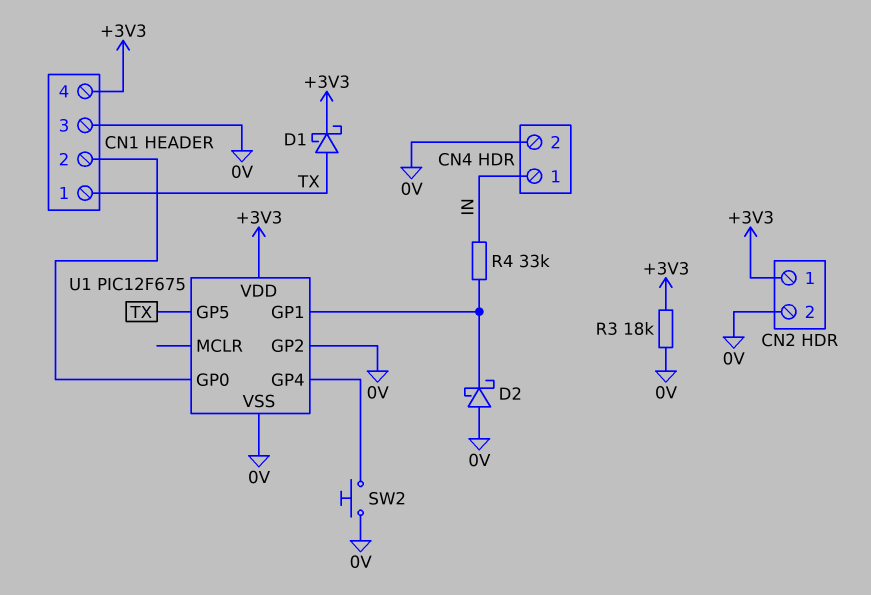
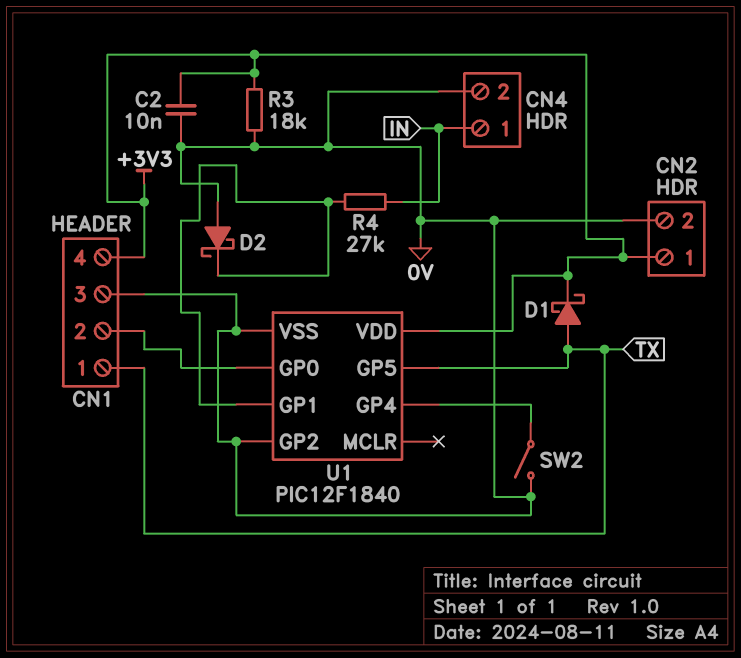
C2: none -> 10nF (+3V3, 0V)
R4: 33k (IN, U1/GP1) -> 27k (IN, U1/GP1)
SW2: button (0V, U1/GP4) -> switch (0V, U1/GP4)
U1: PIC12F675 -> PIC12F1840

